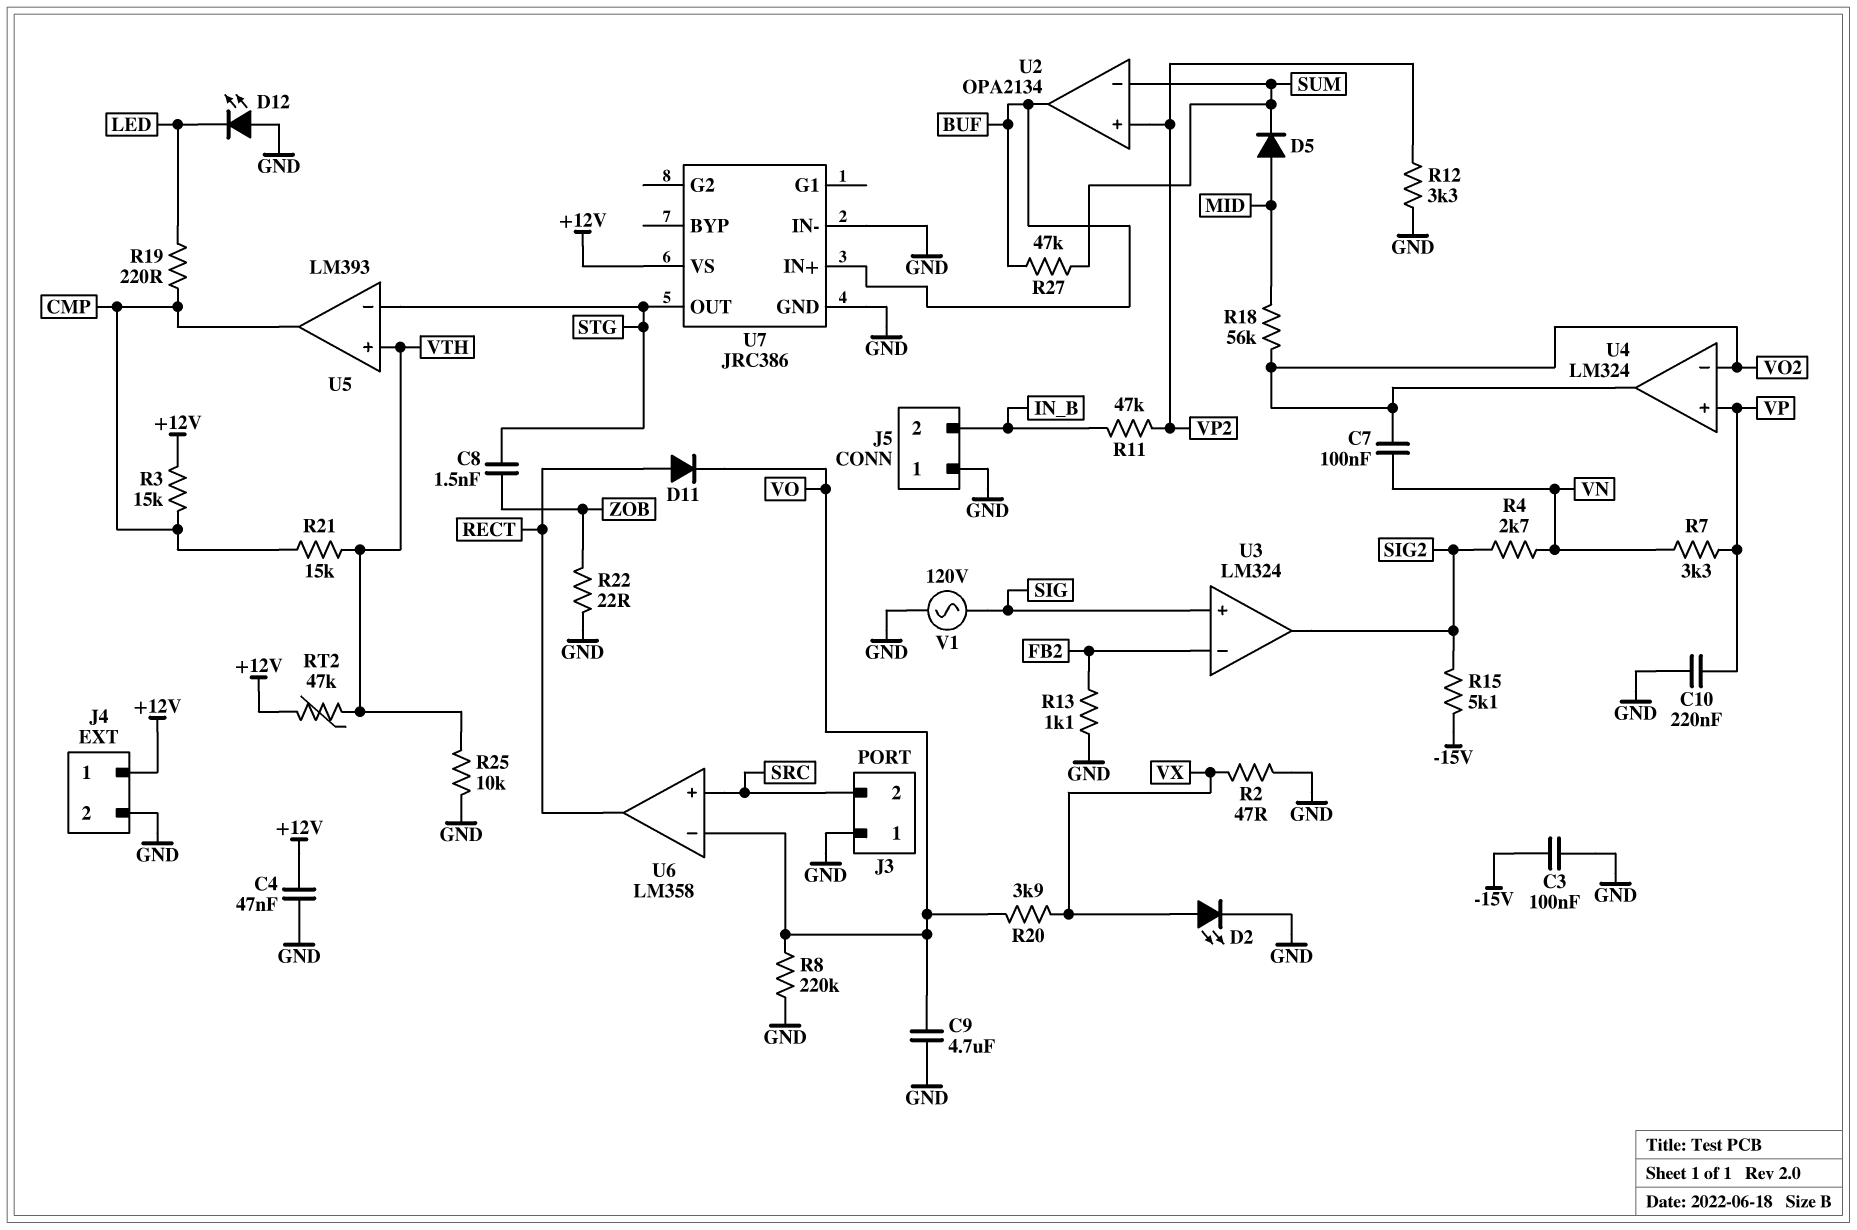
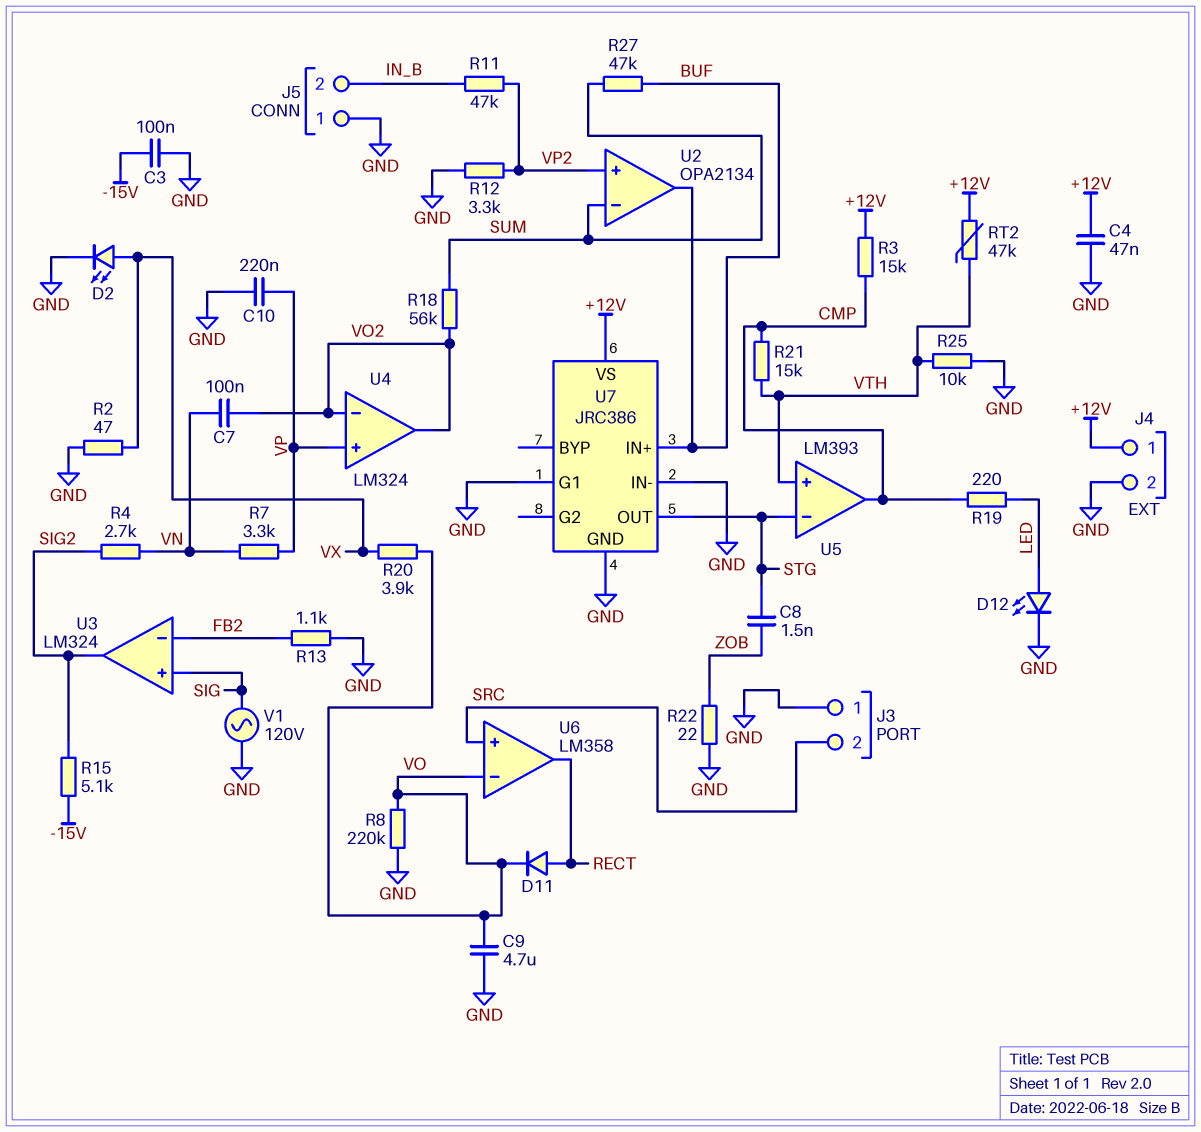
D5: diode (A MID, K SUM) -> none
D12: LED (A GND, K LED) -> LED (A LED, K GND)
R18: 56k (MID, VO2) -> 56k (SUM, VO2)
U7 pin G1: none -> GND

